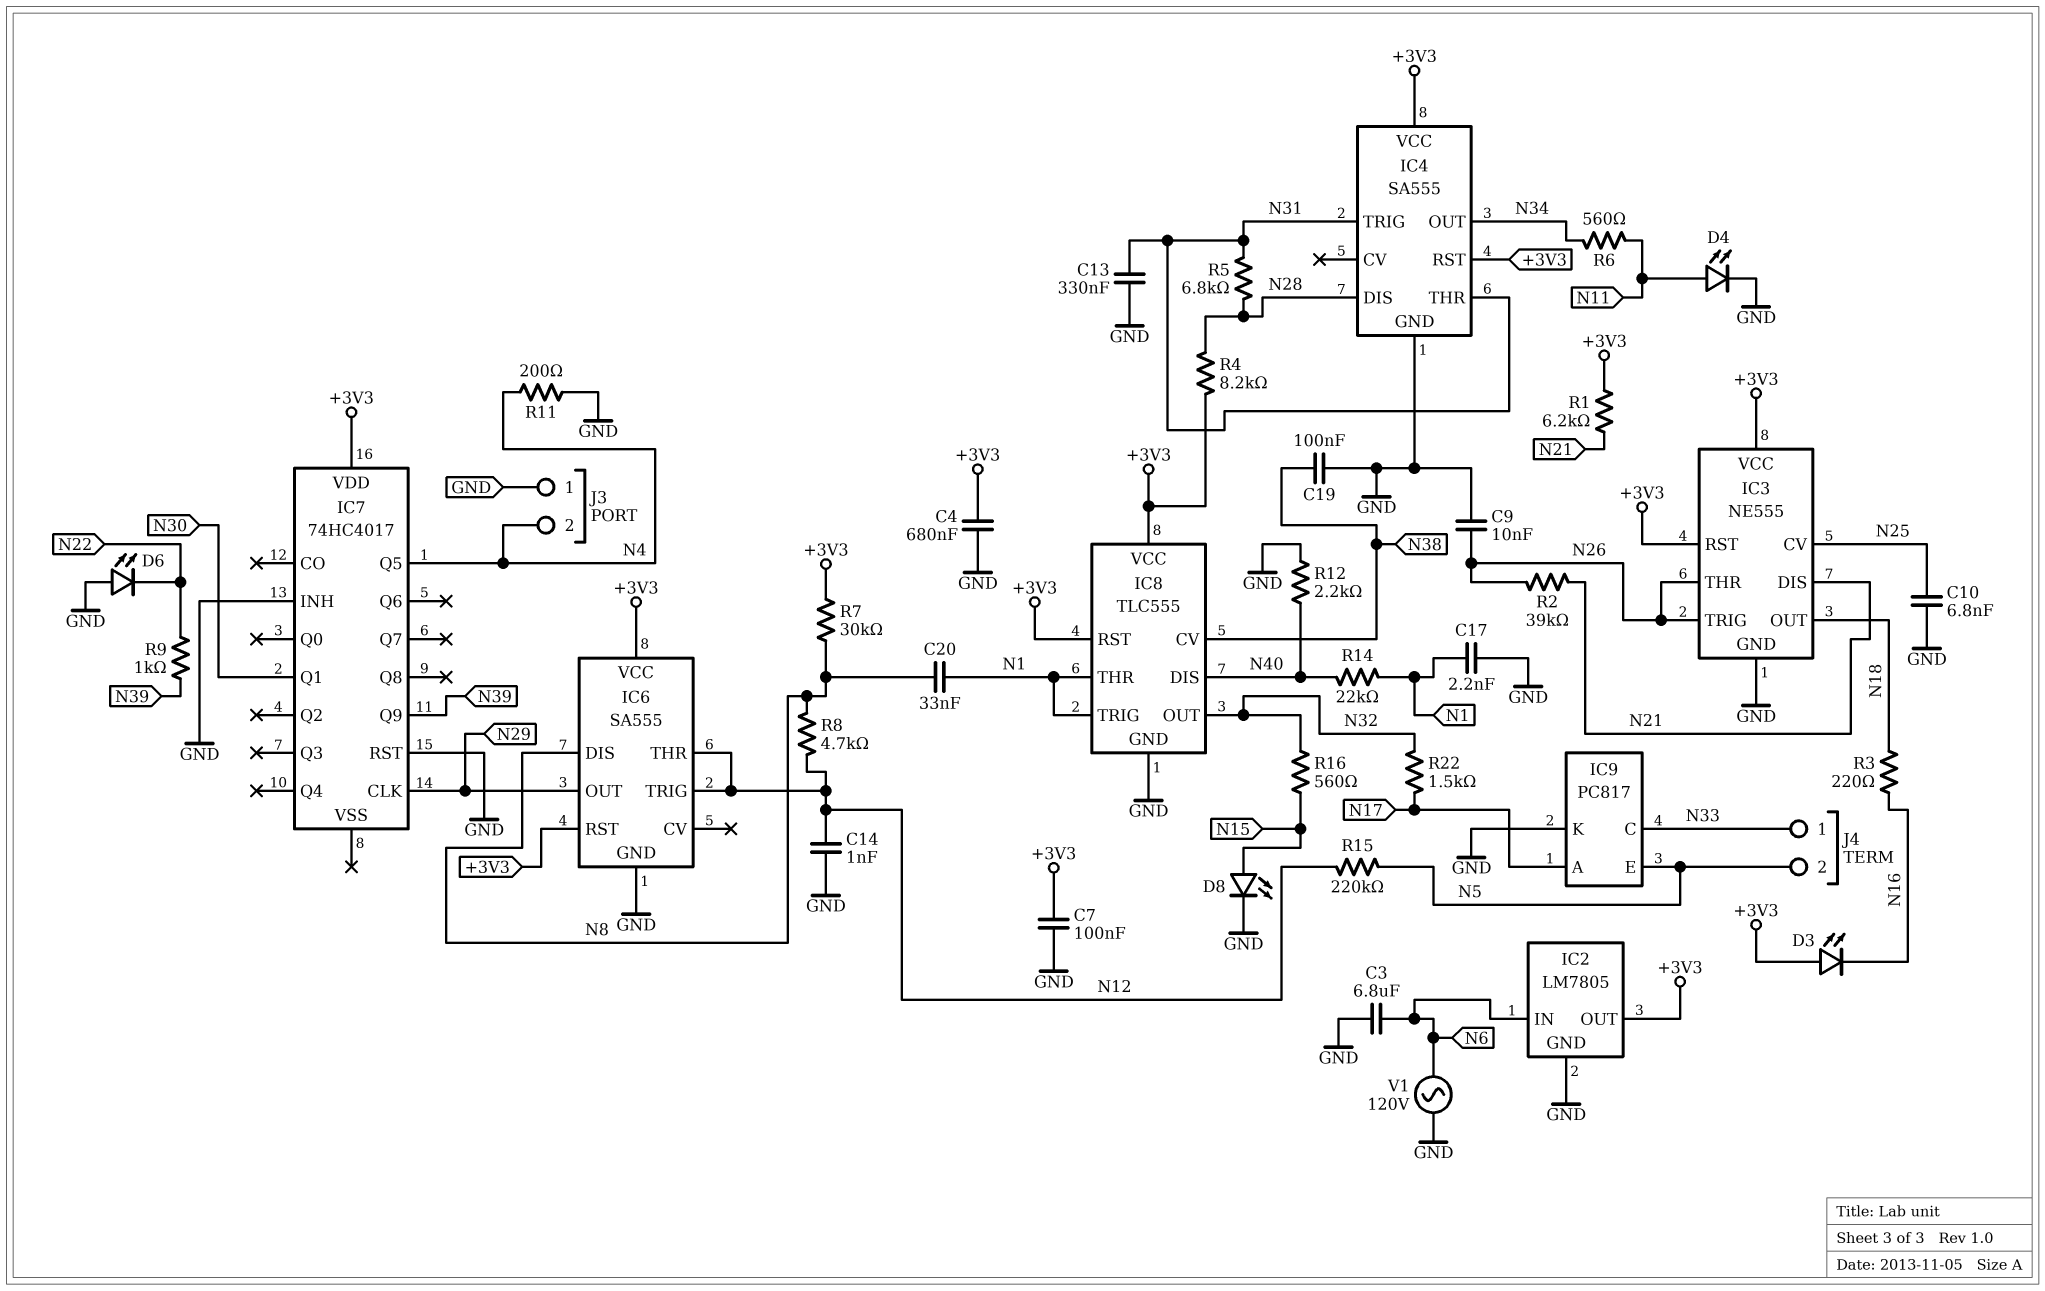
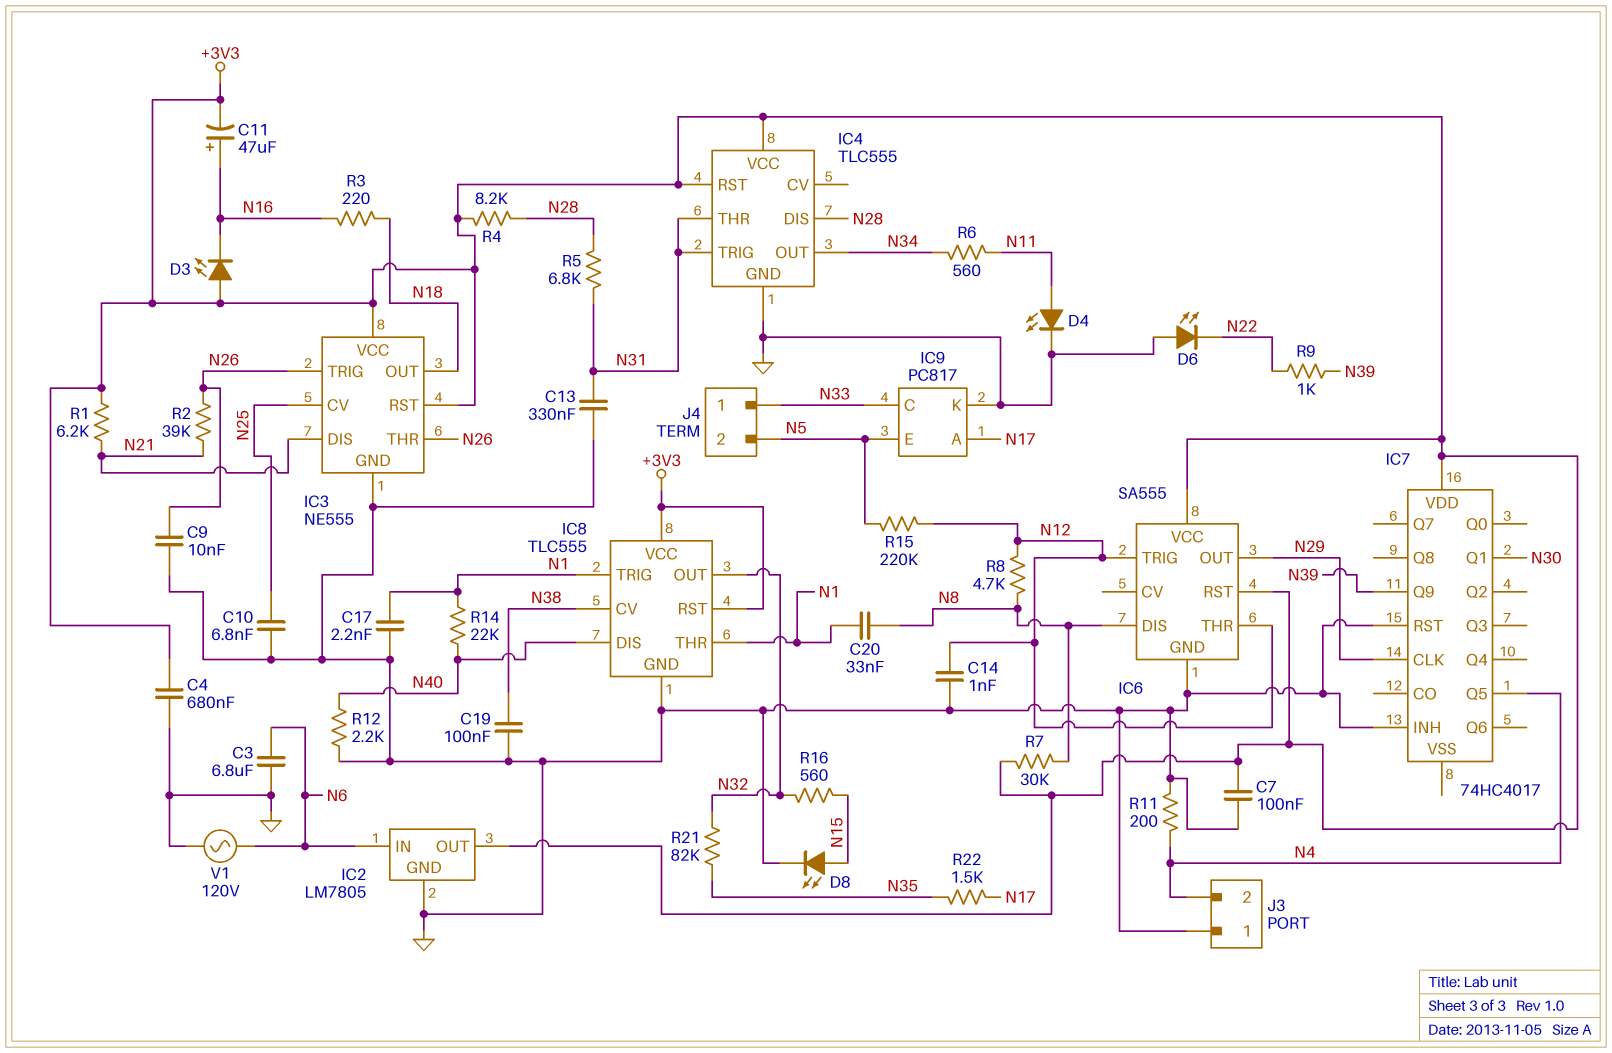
C11: none -> 47uF (plus N16, minus +3V3)
IC4: SA555 -> TLC555
R21: none -> 82k (N32, N35)
R22: 1.5k (N17, N32) -> 1.5k (N17, N35)

